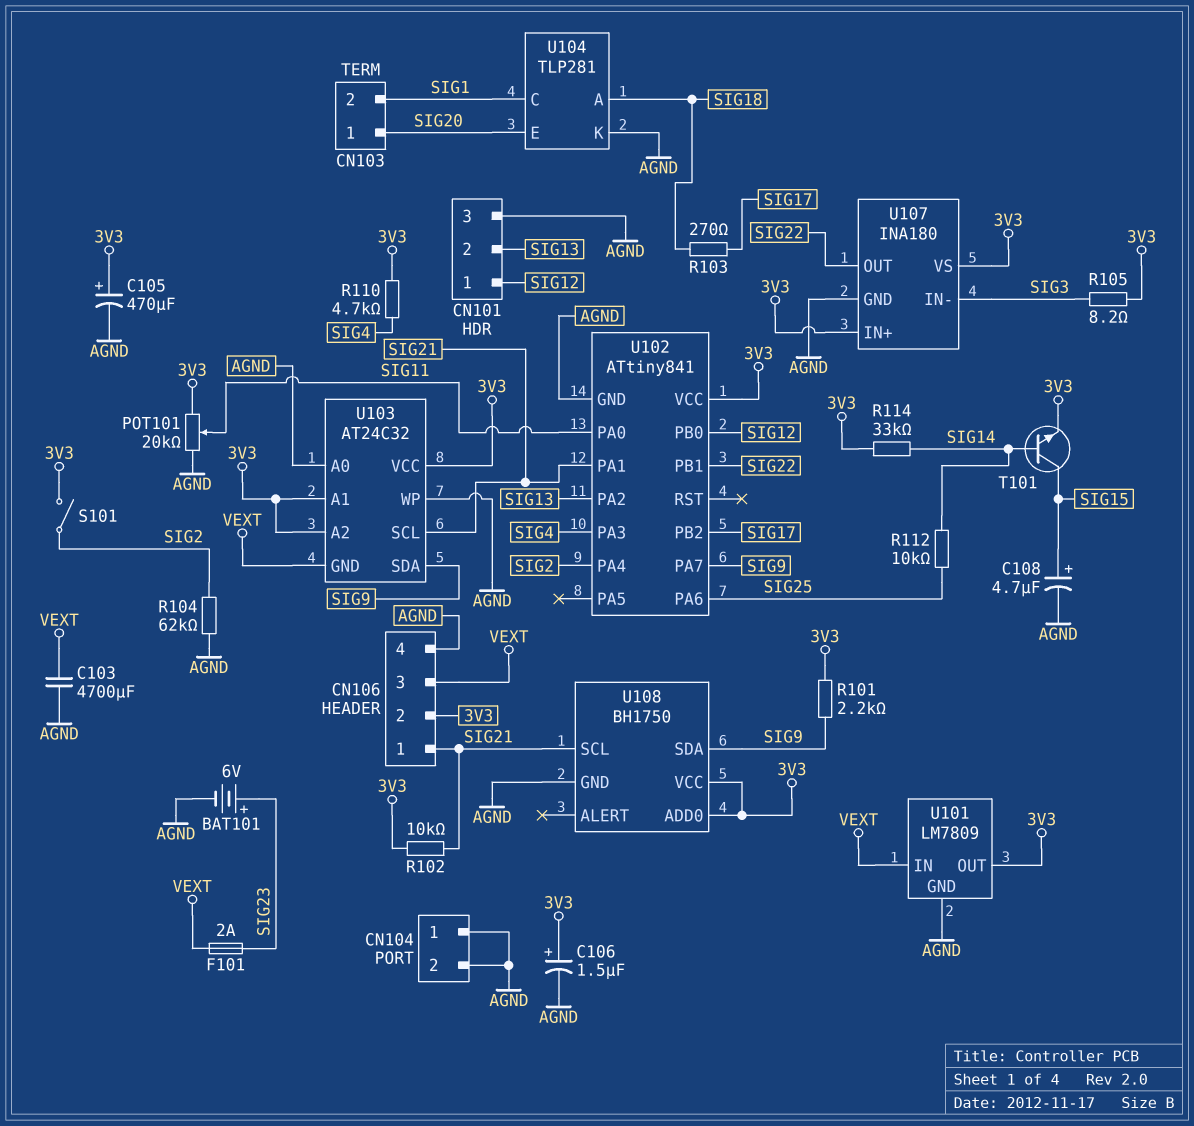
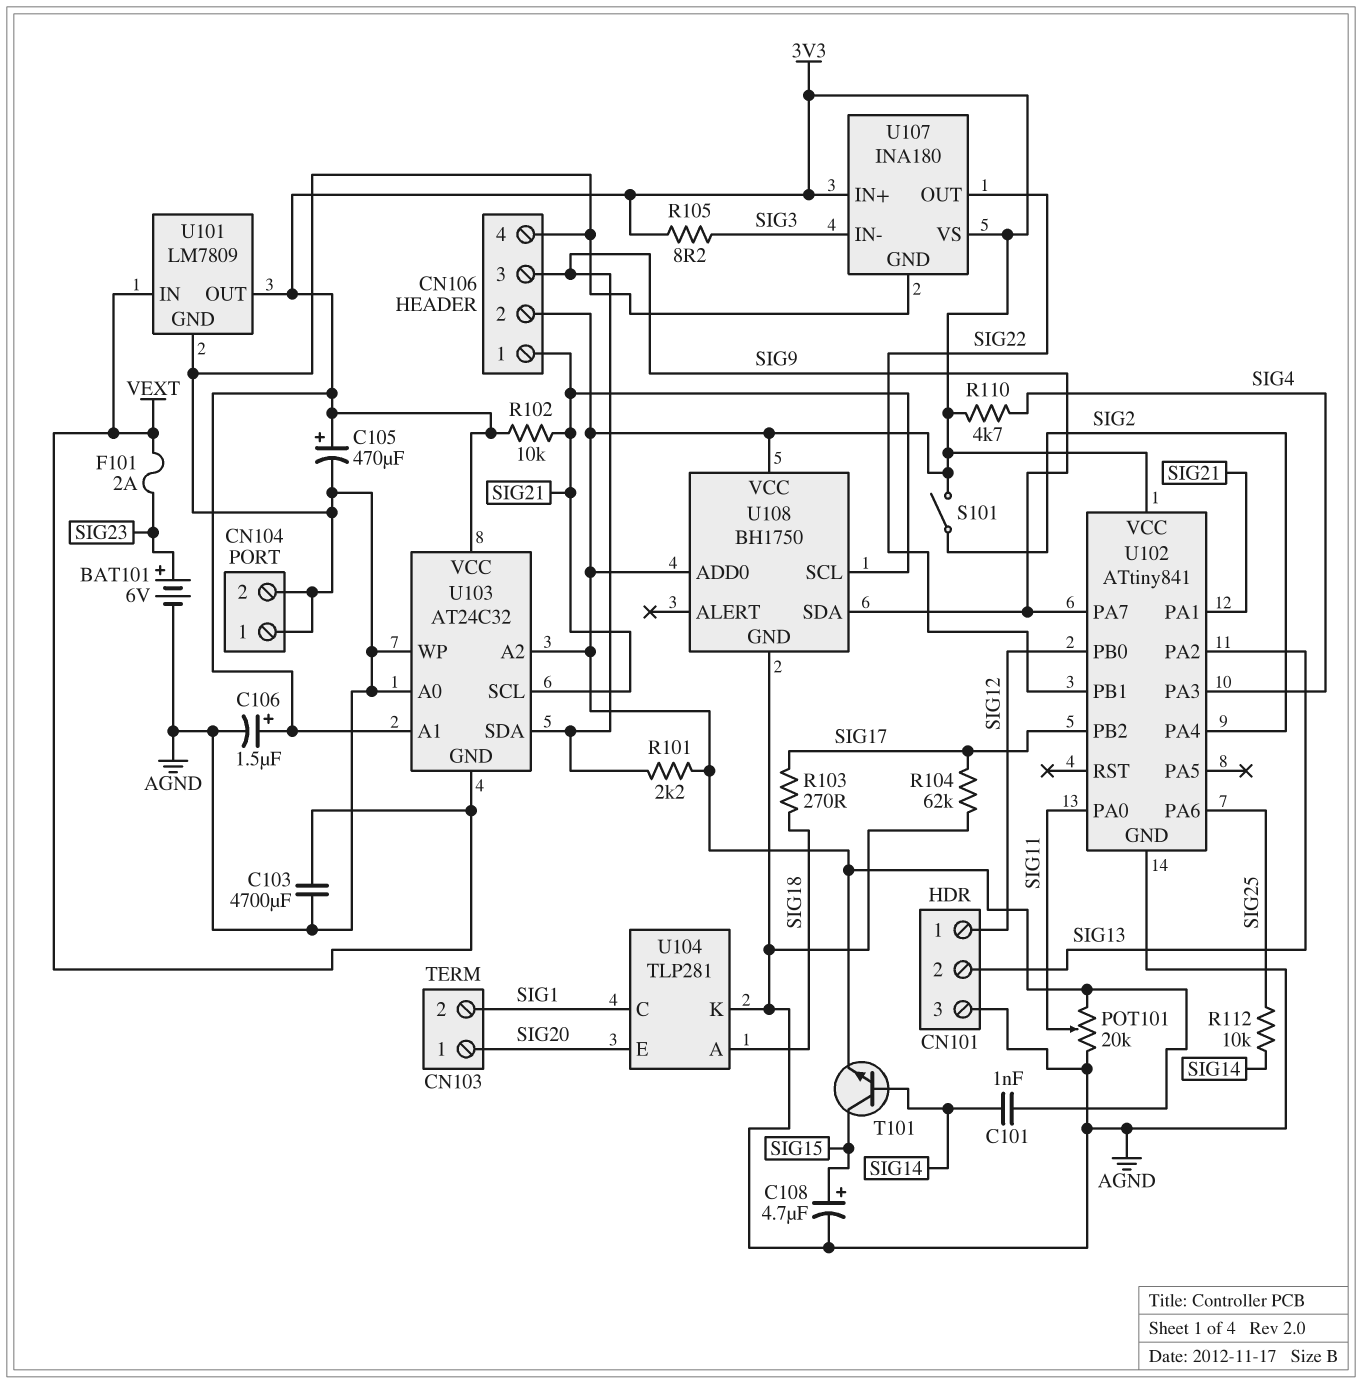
C101: none -> 1nF (3V3, SIG14)
CN106 pin 3: VEXT -> SIG9
R104: 62k (AGND, SIG2) -> 62k (AGND, SIG17)
R114: 33k (3V3, SIG14) -> none

